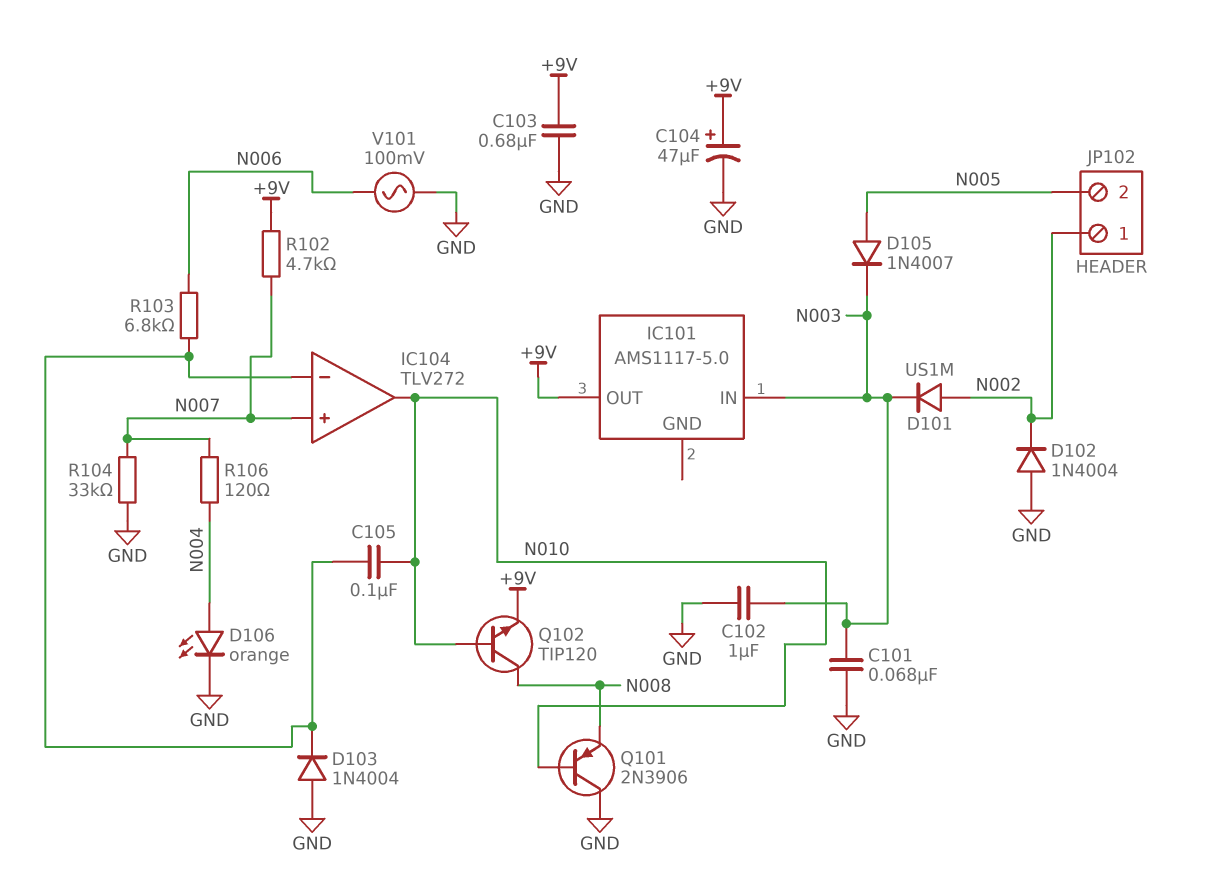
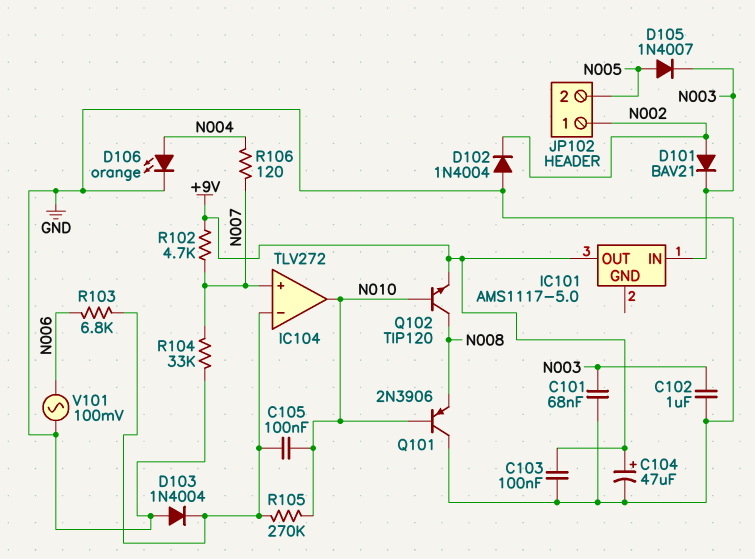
C103: 680nF (+9V, GND) -> 100nF (+9V, GND)
D101: diode US1M (A N002, K N003) -> diode BAV21 (A N002, K N003)
R105: none -> 270k (IC104/in-, N010)

